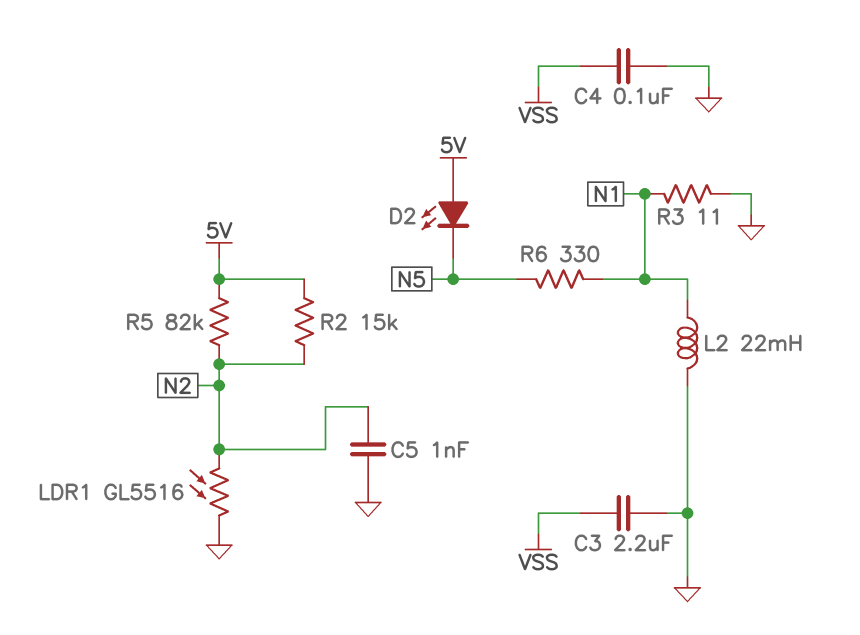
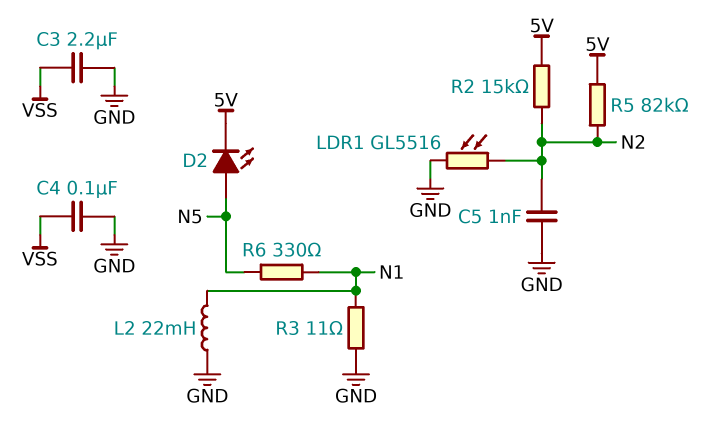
D2: LED (A 5V, K N5) -> LED (A N5, K 5V)

